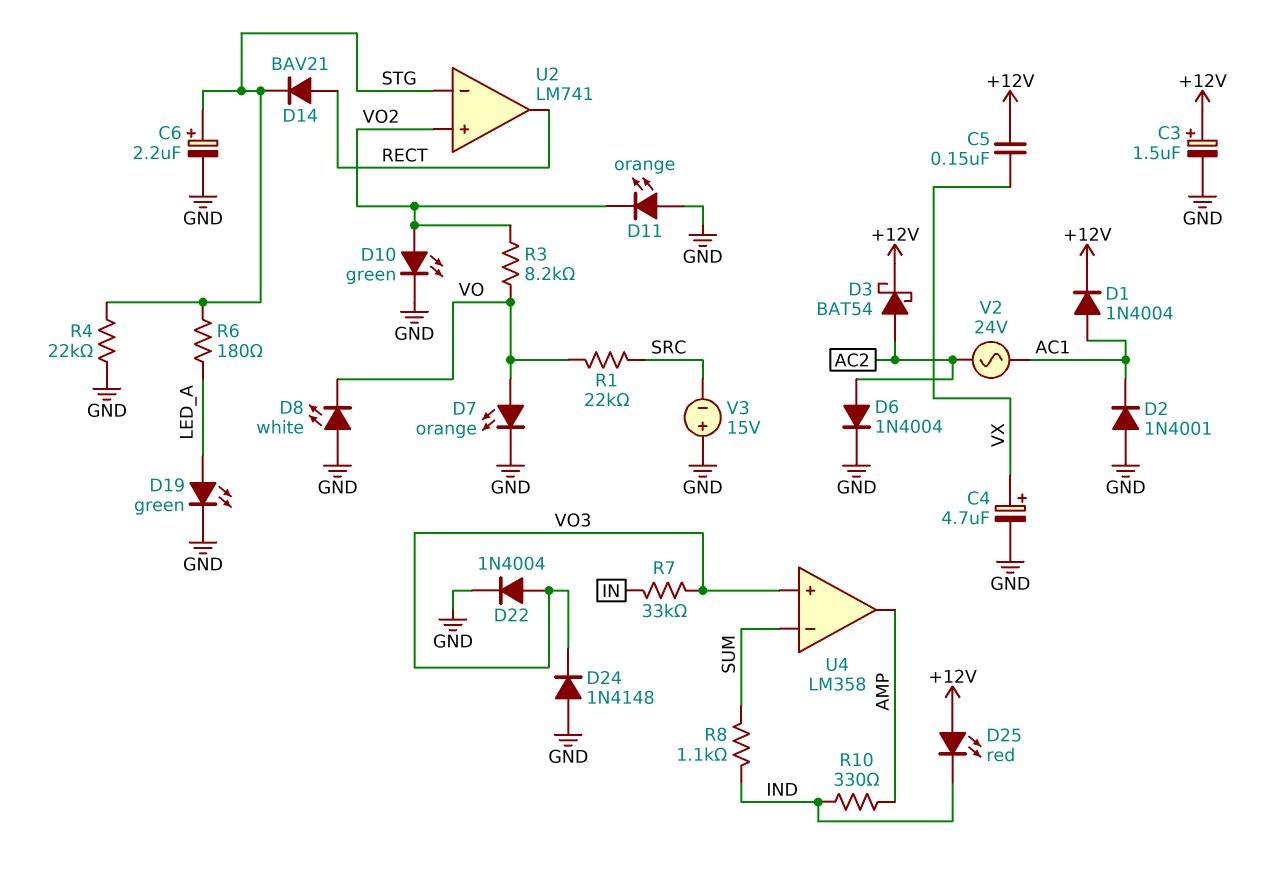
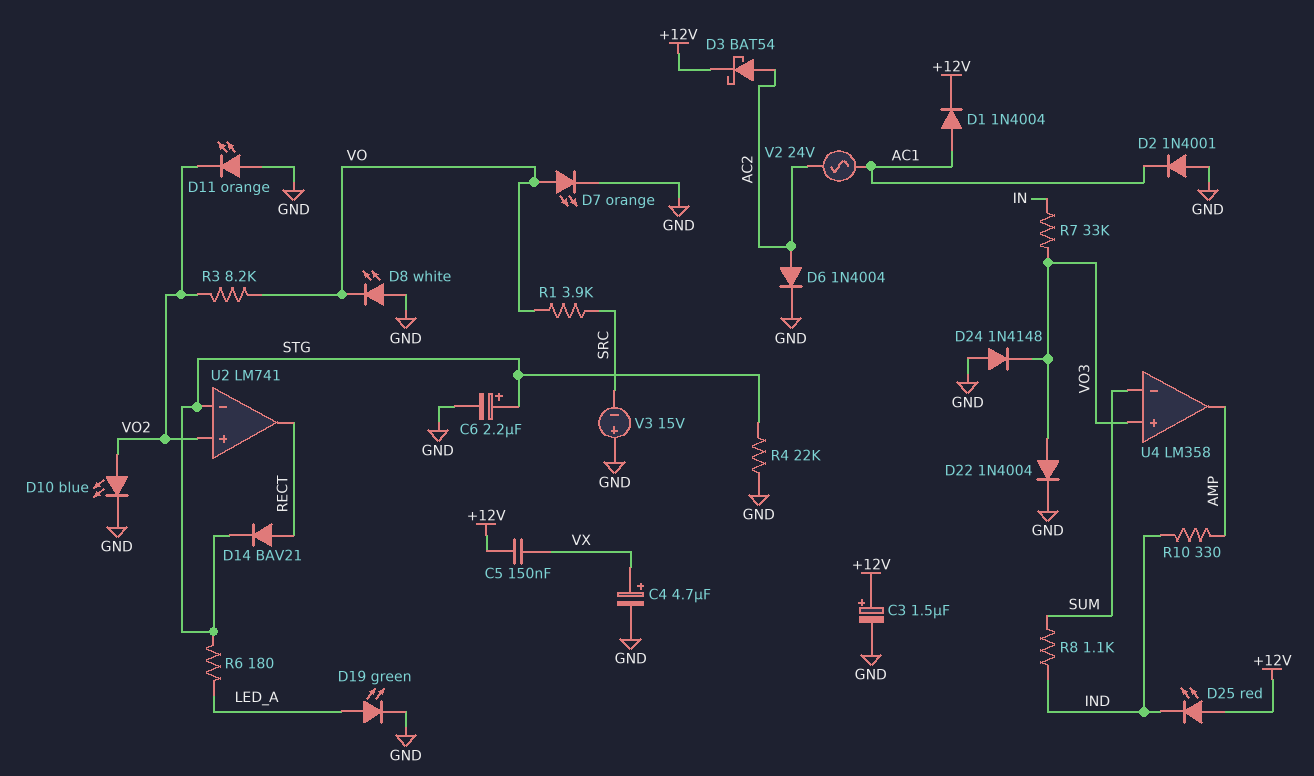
D10: LED green (A VO2, K GND) -> LED blue (A VO2, K GND)
R1: 22k (SRC, VO) -> 3.9k (SRC, VO)

